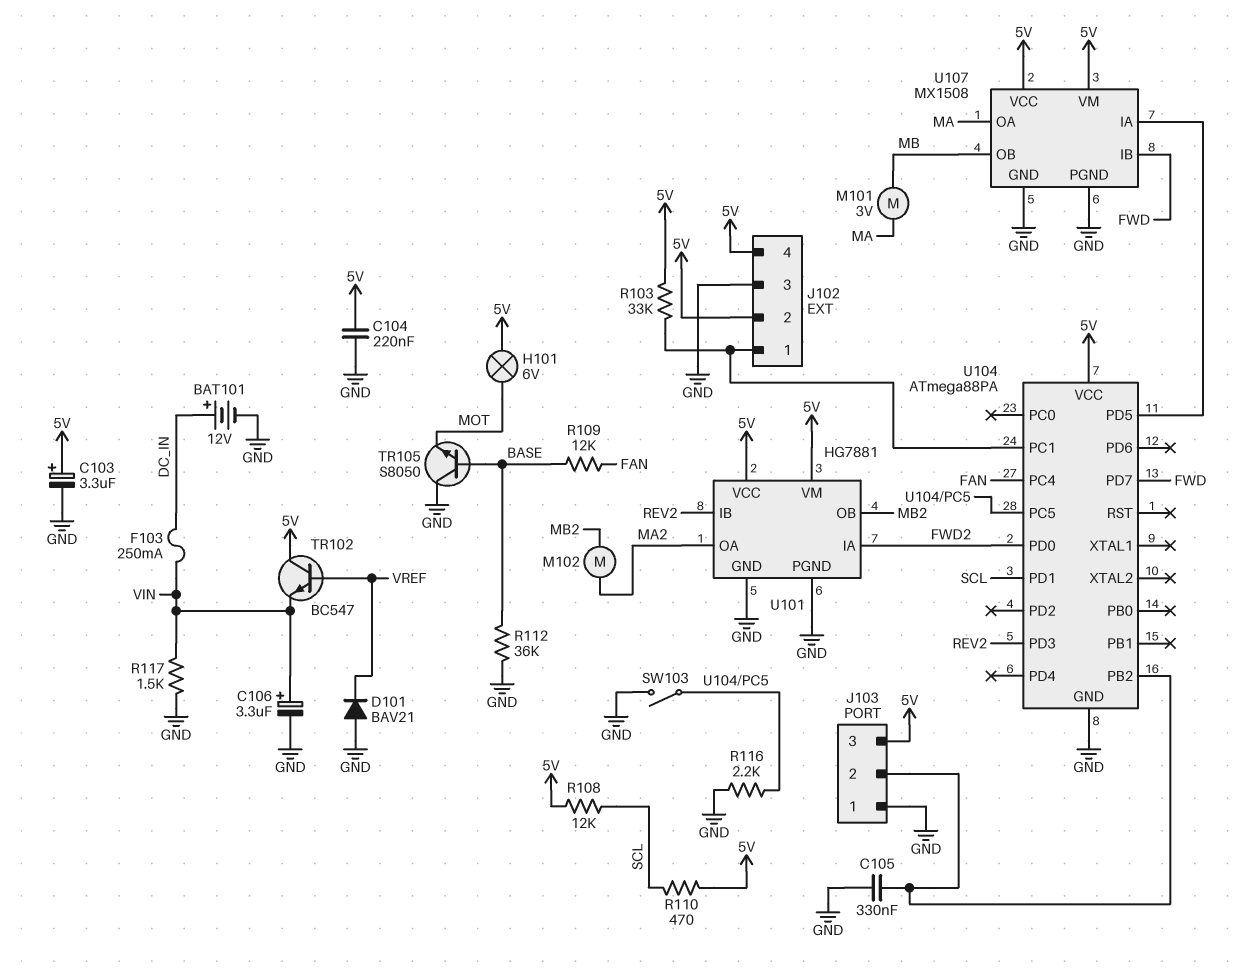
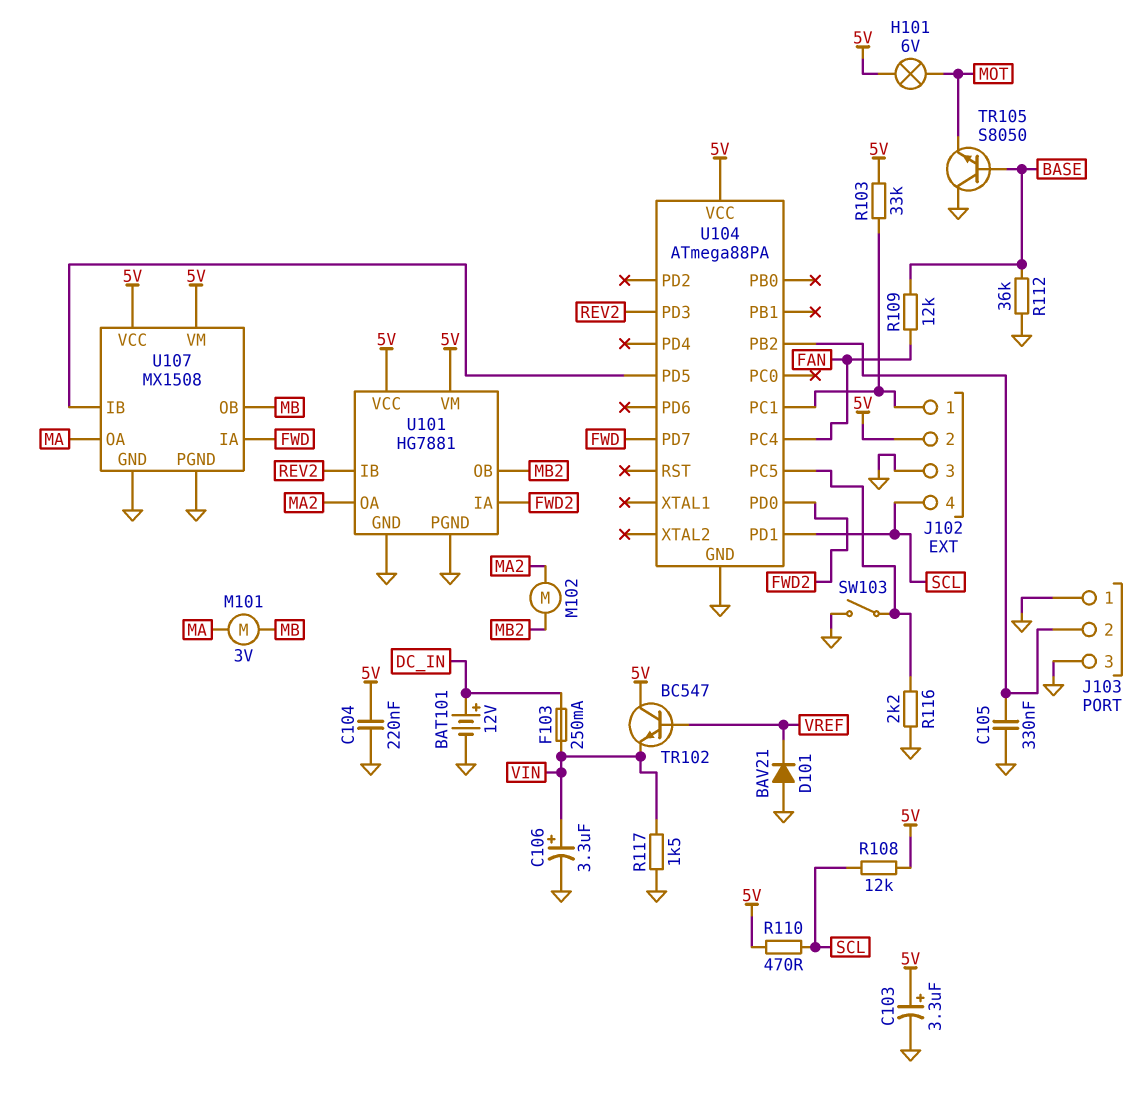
J102 pin 4: 5V -> SCL
J103 pin 3: 5V -> GND
U107 pin IA: U104/PD5 -> FWD
U107 pin IB: FWD -> U104/PD5

